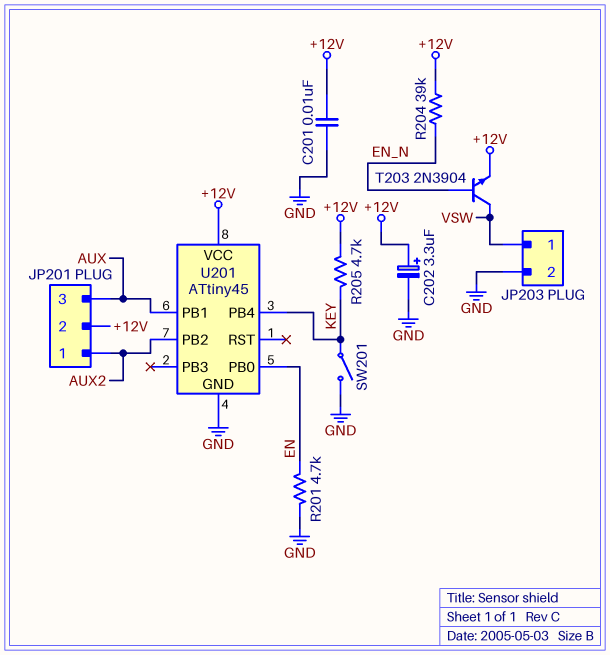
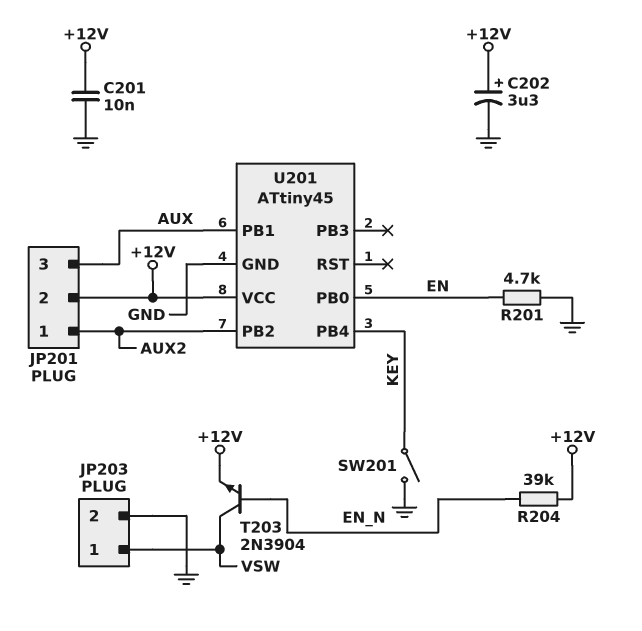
R205: 4.7k (+12V, KEY) -> none

